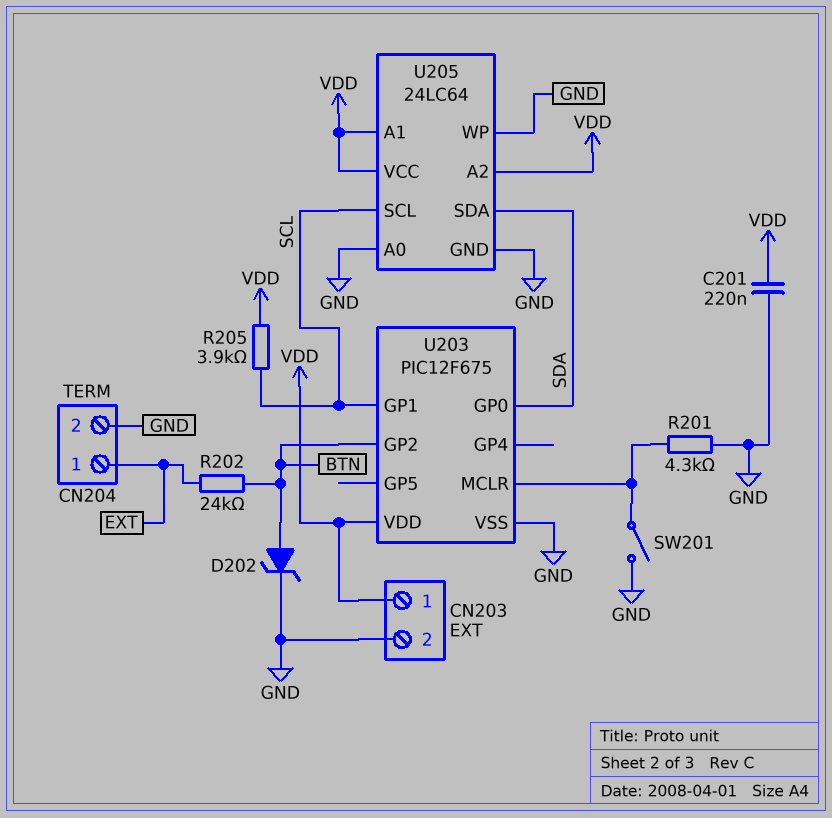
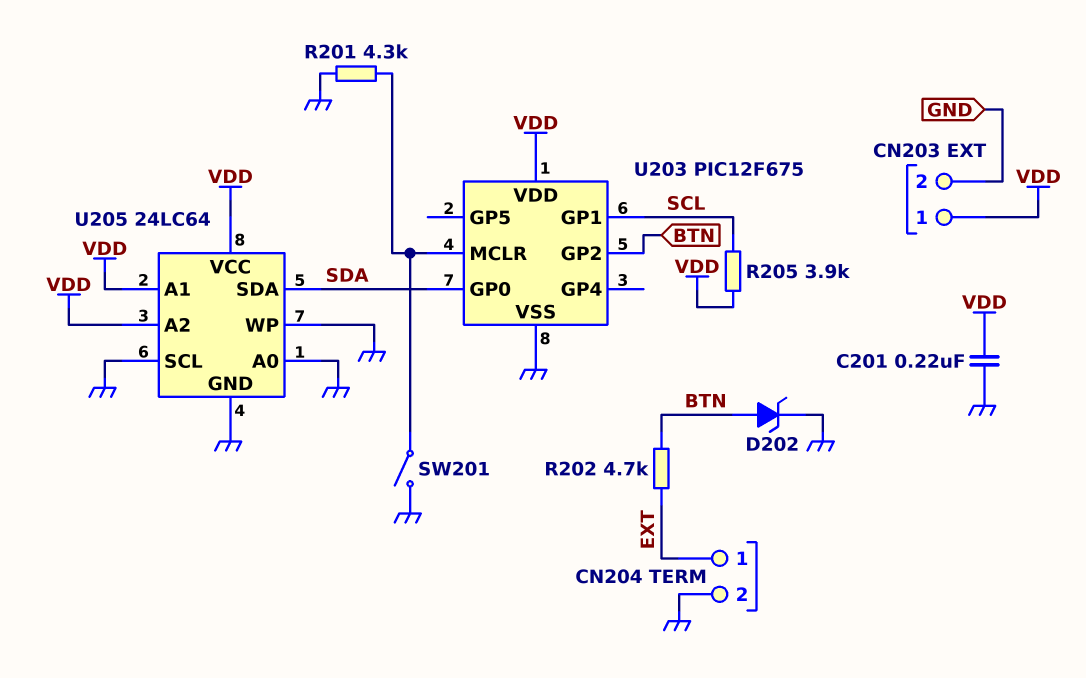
R202: 24k (BTN, EXT) -> 4.7k (BTN, EXT)
U205 pin SCL: SCL -> GND

